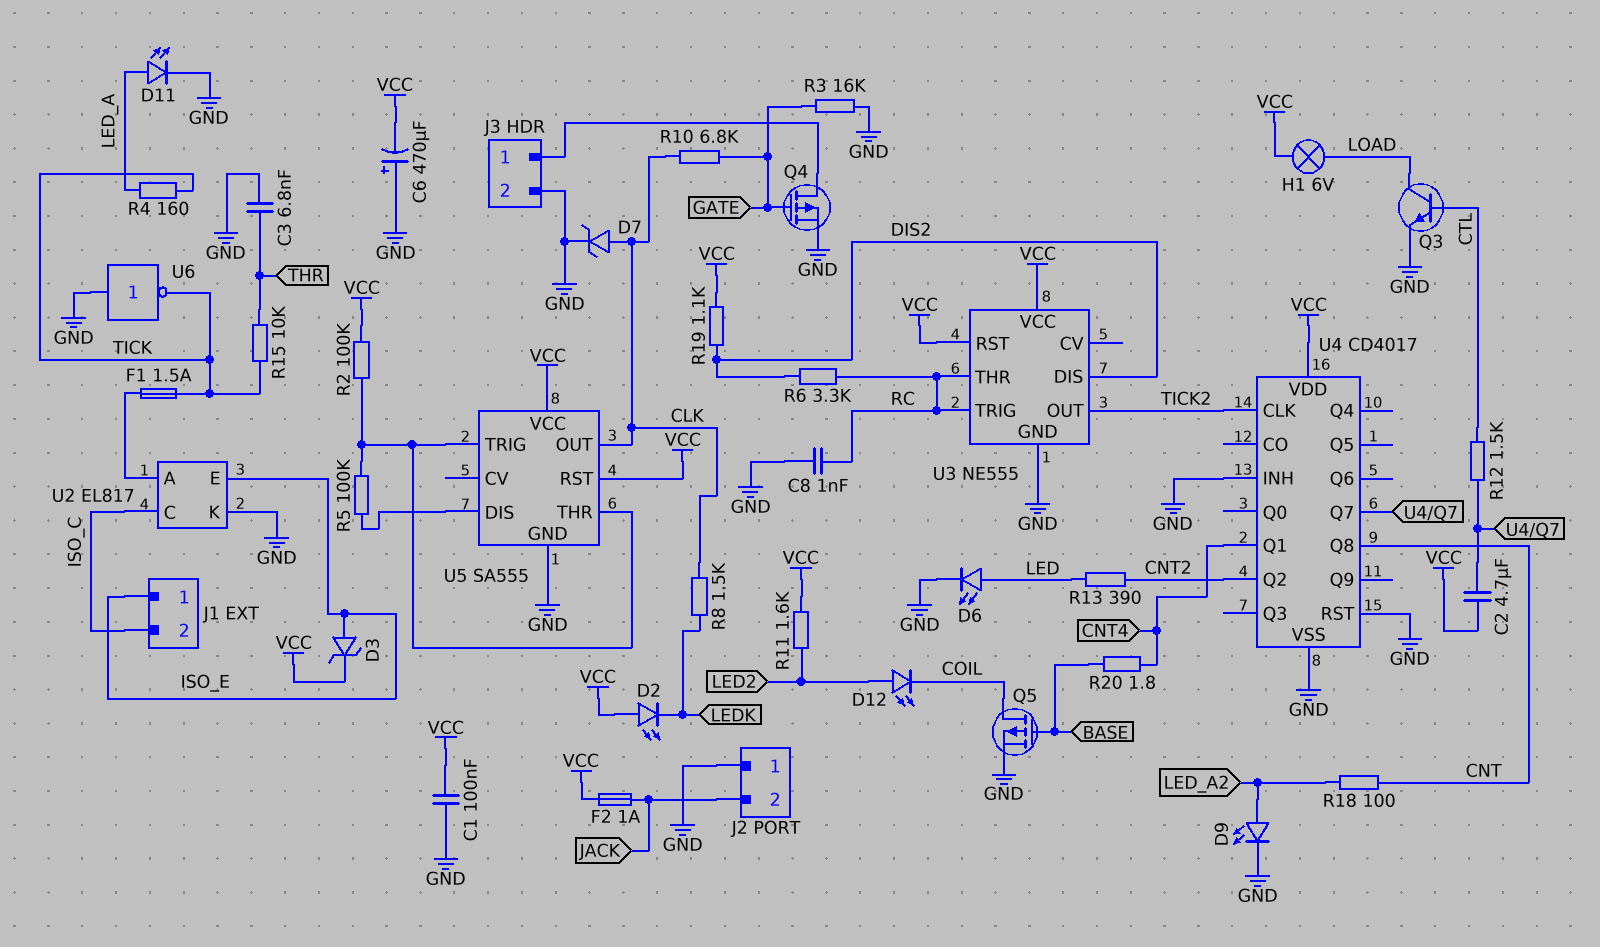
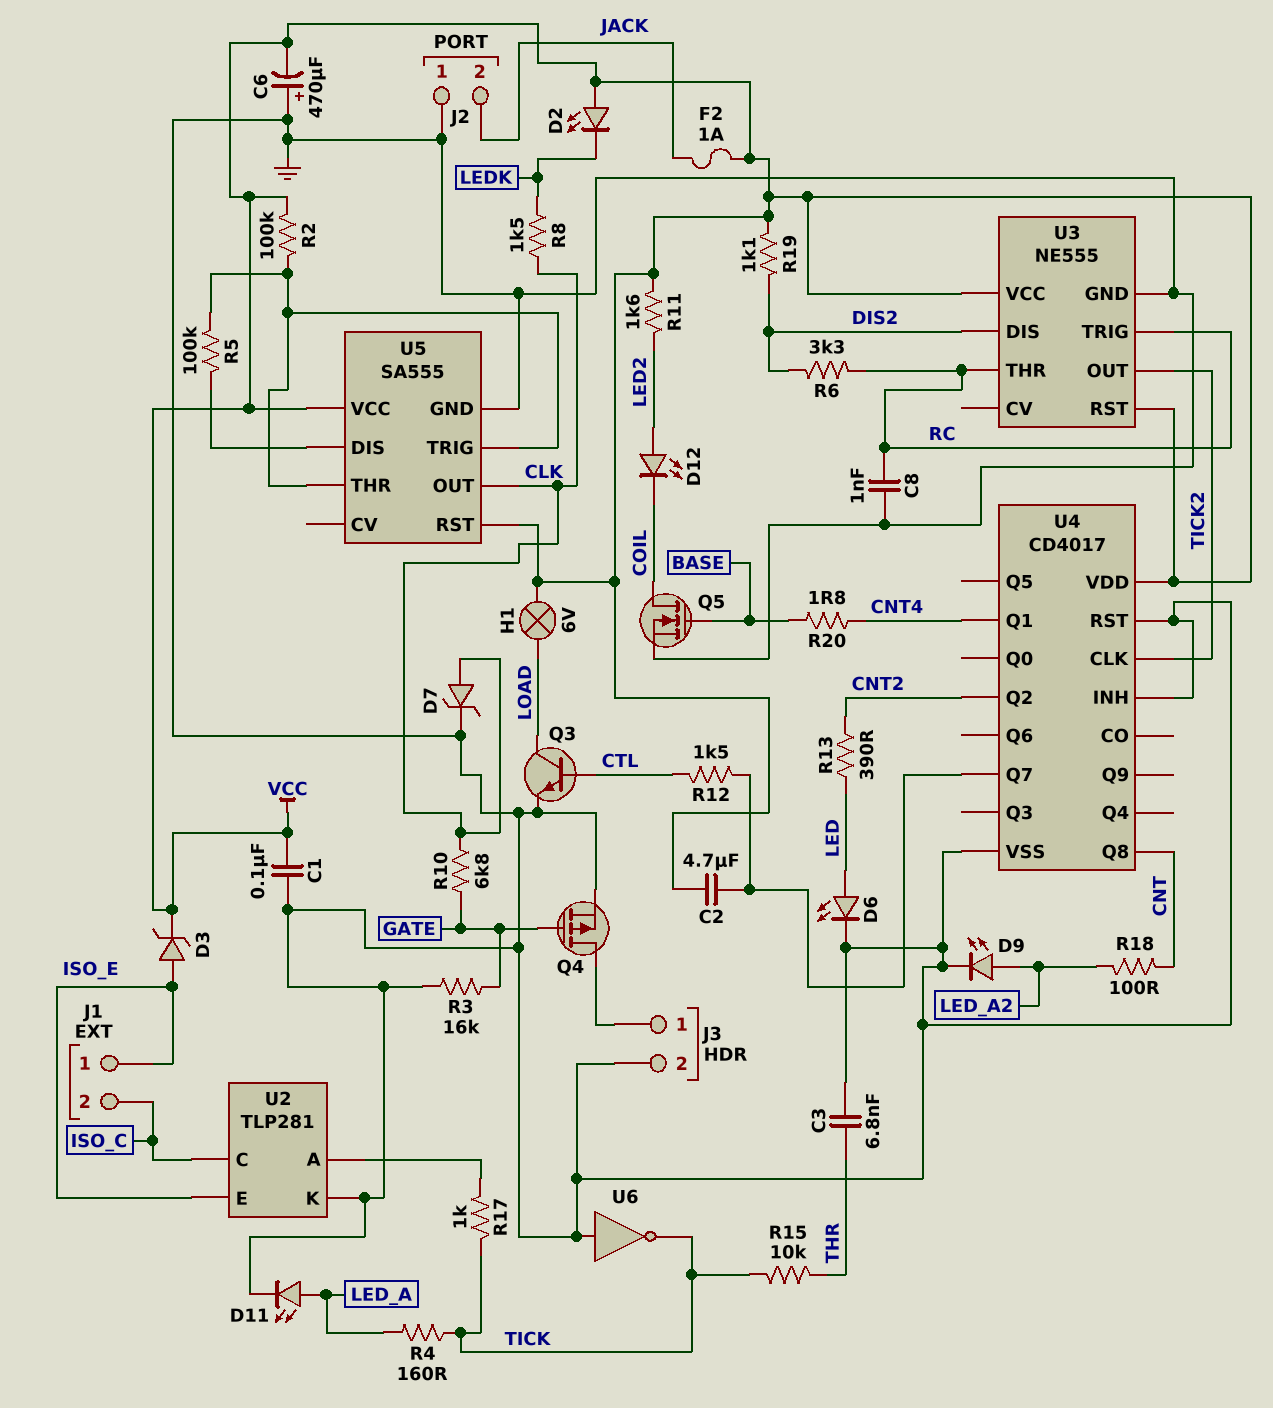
F1: 1.5A (TICK, U2/A) -> none
Q5: PMOS (G BASE, D COIL, S GND) -> NMOS (G BASE, D COIL, S GND)
R17: none -> 1k (TICK, U2/A)
U2: EL817 -> TLP281

